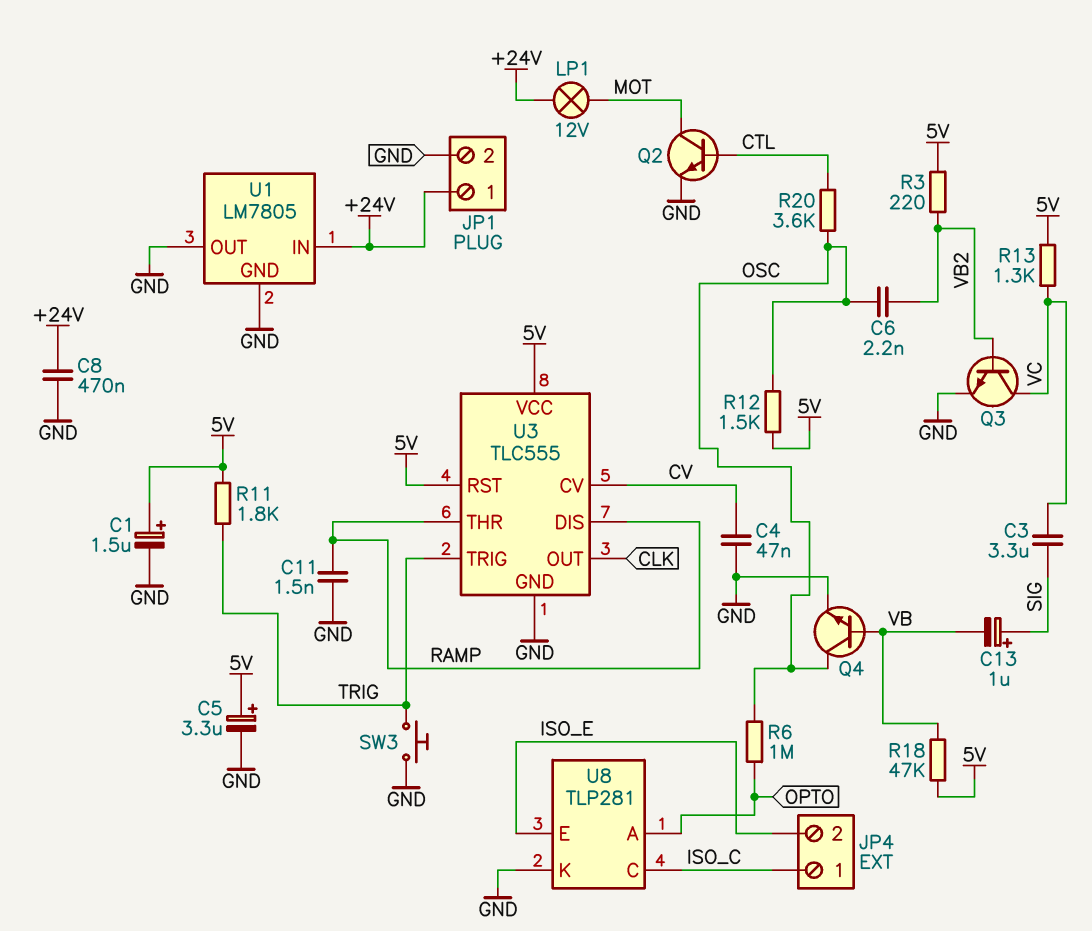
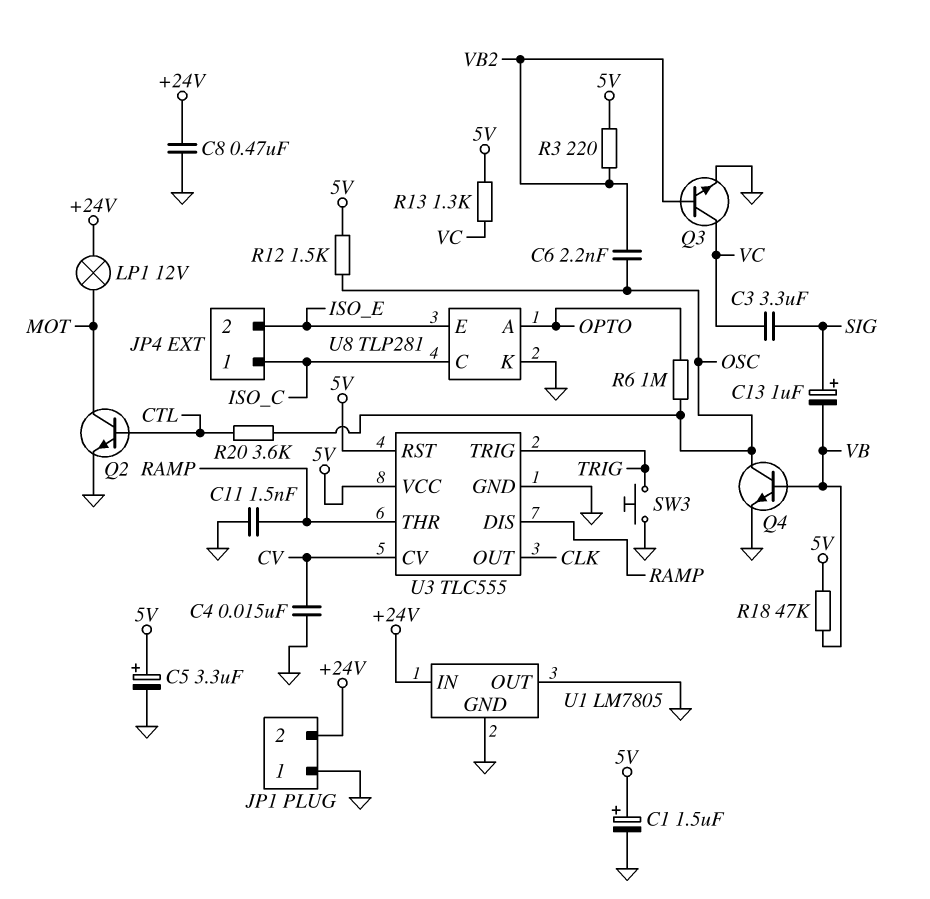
C4: 47nF (CV, GND) -> 15nF (CV, GND)
JP1 pin 1: +24V -> GND
JP1 pin 2: GND -> +24V
R11: 1.8k (5V, TRIG) -> none

